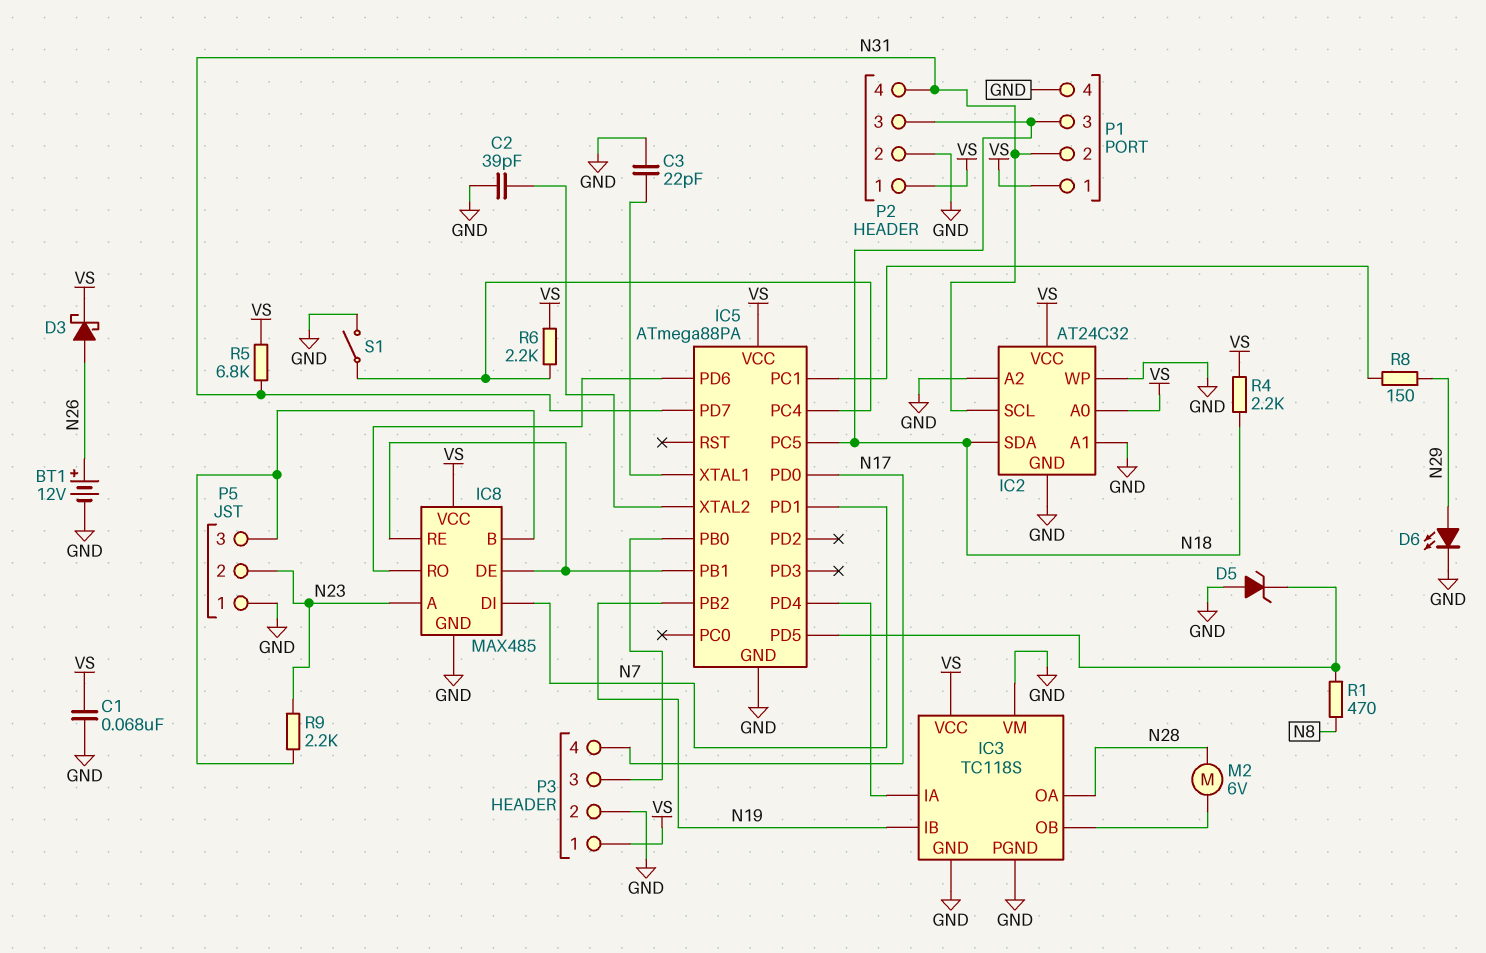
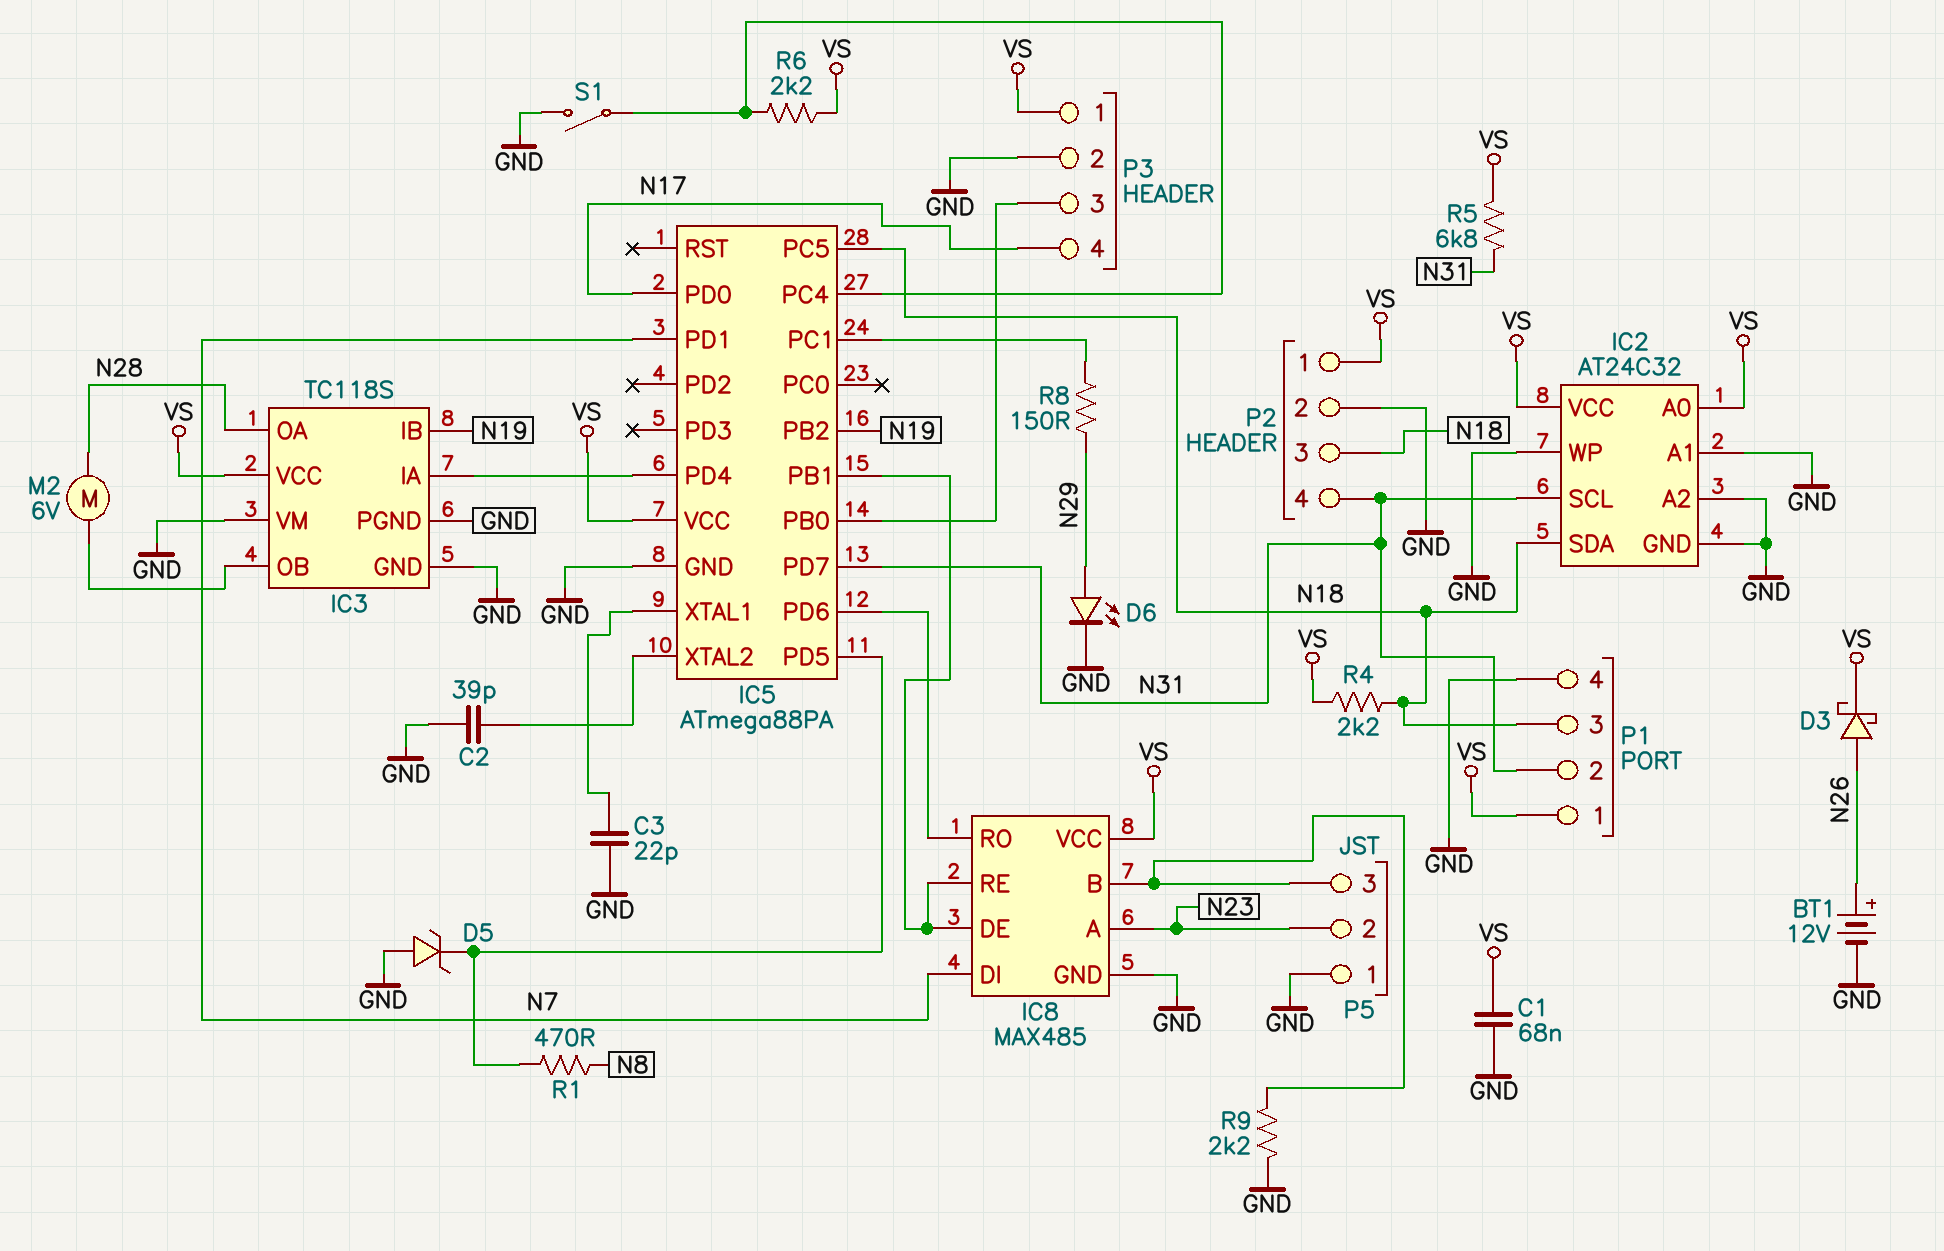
R9: 2.2k (IC8/B, N23) -> 2.2k (GND, IC8/B)

